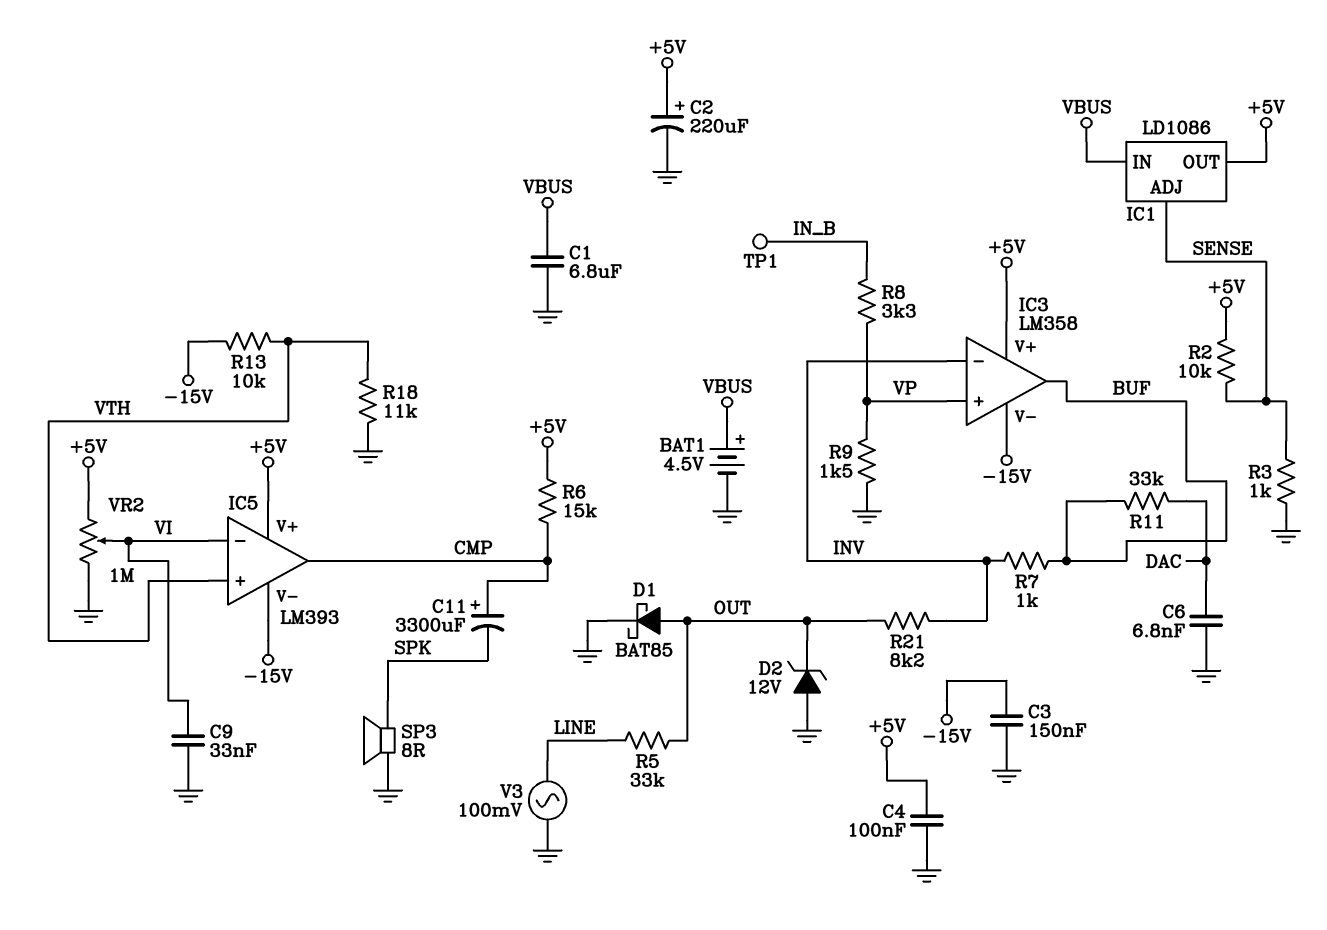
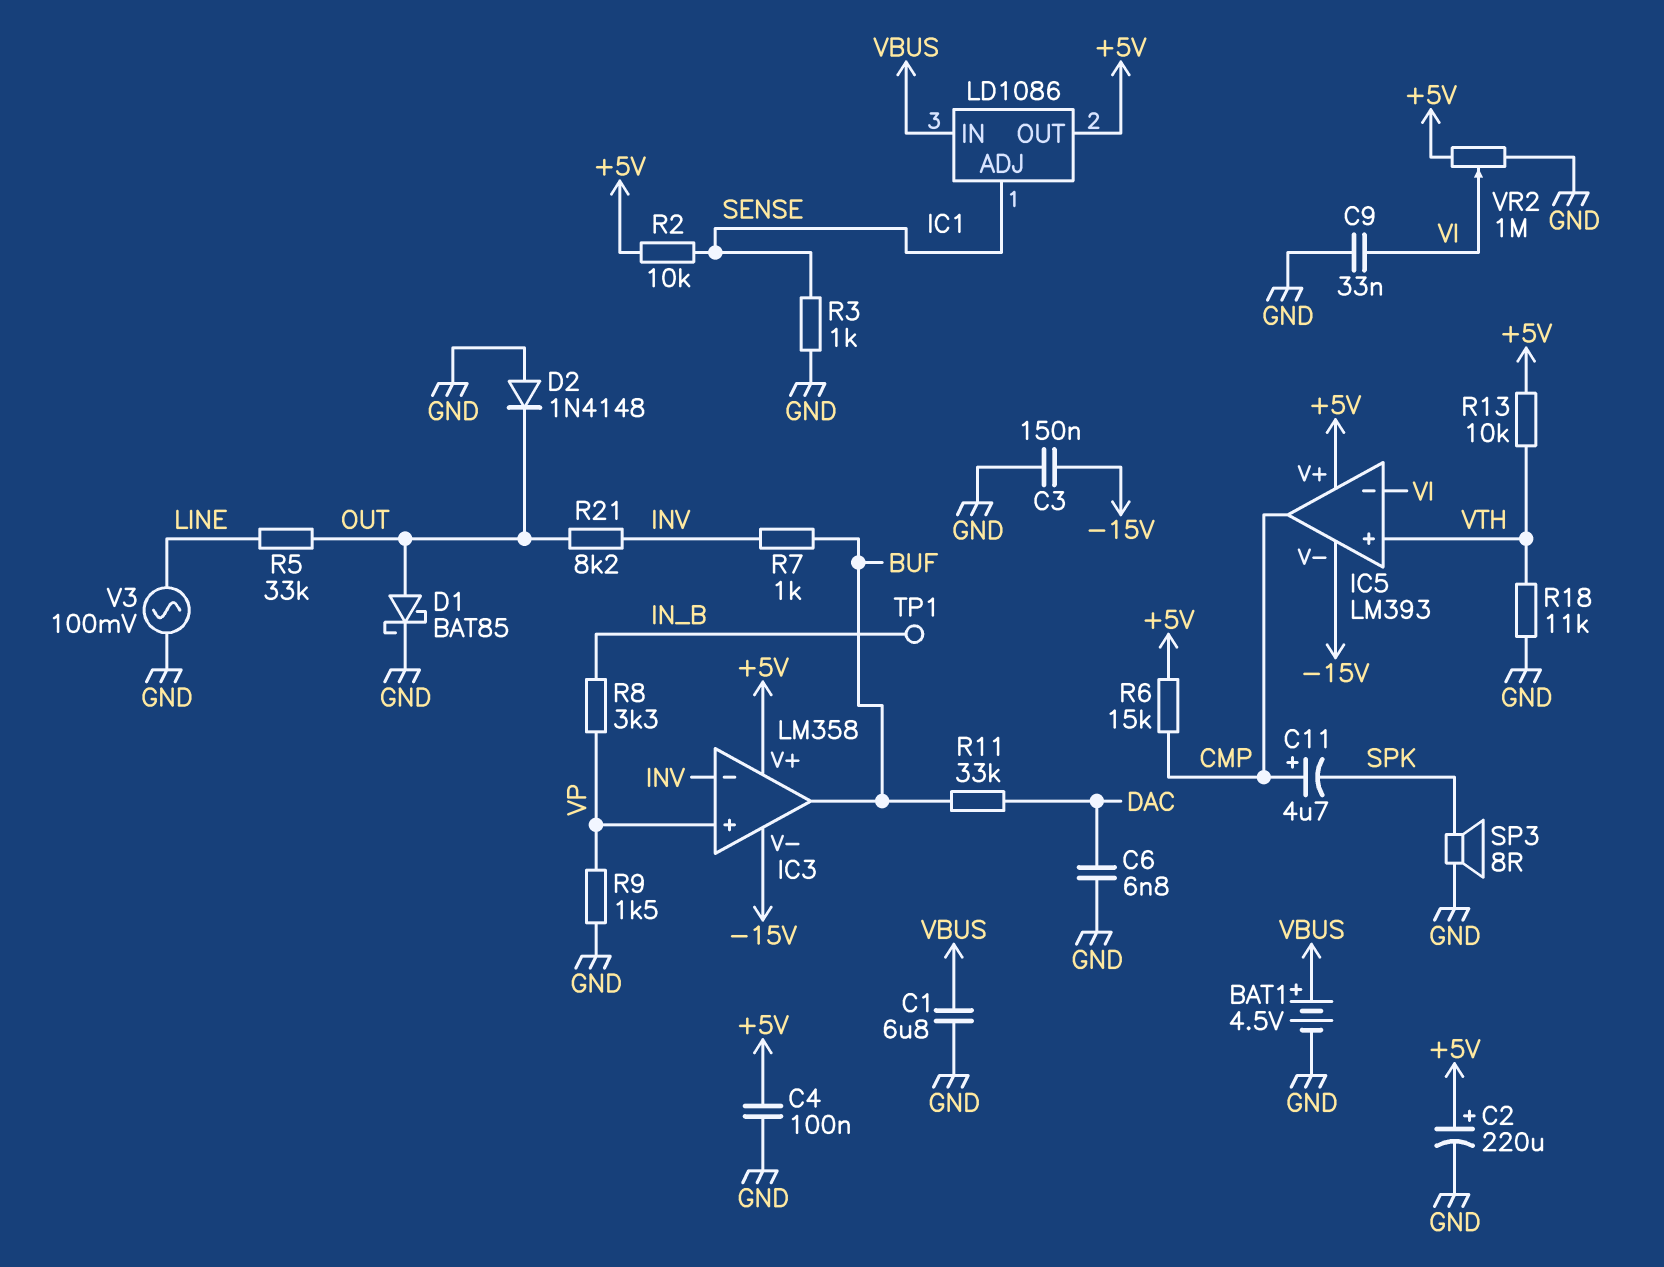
C11: 3300uF (plus CMP, minus SPK) -> 4.7uF (plus CMP, minus SPK)
D2: zener 12V (A GND, K OUT) -> diode 1N4148 (A GND, K OUT)
R13: 10k (-15V, VTH) -> 10k (+5V, VTH)

